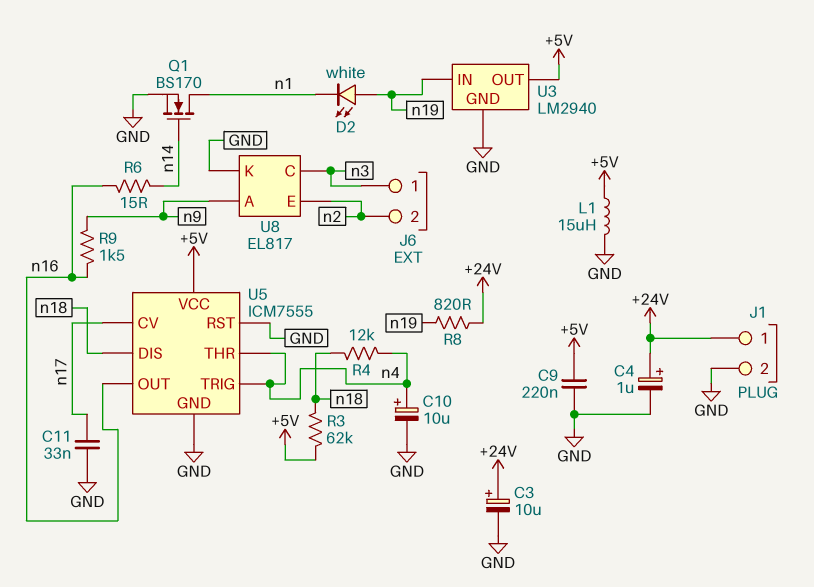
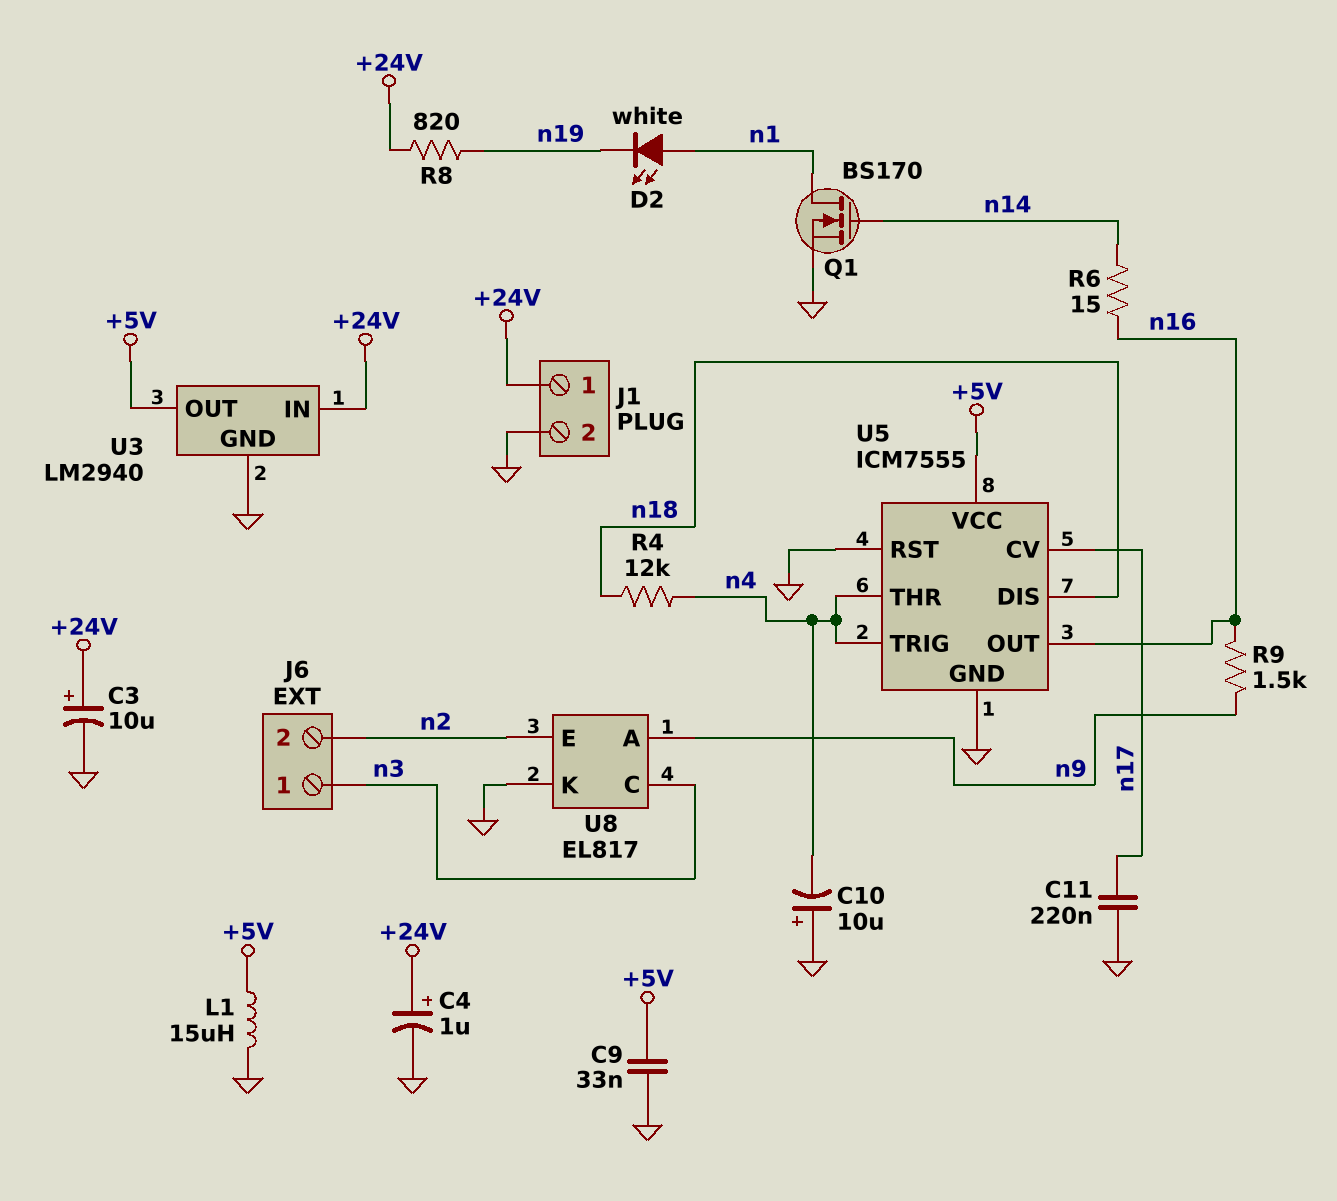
C9: 220nF (+5V, GND) -> 33nF (+5V, GND)
C10: 10uF (plus n4, minus GND) -> 10uF (plus GND, minus n4)
C11: 33nF (GND, n17) -> 220nF (GND, n17)
D2: LED white (A n19, K n1) -> LED white (A n1, K n19)
R3: 62k (+5V, n18) -> none
U3 pin IN: n19 -> +24V

